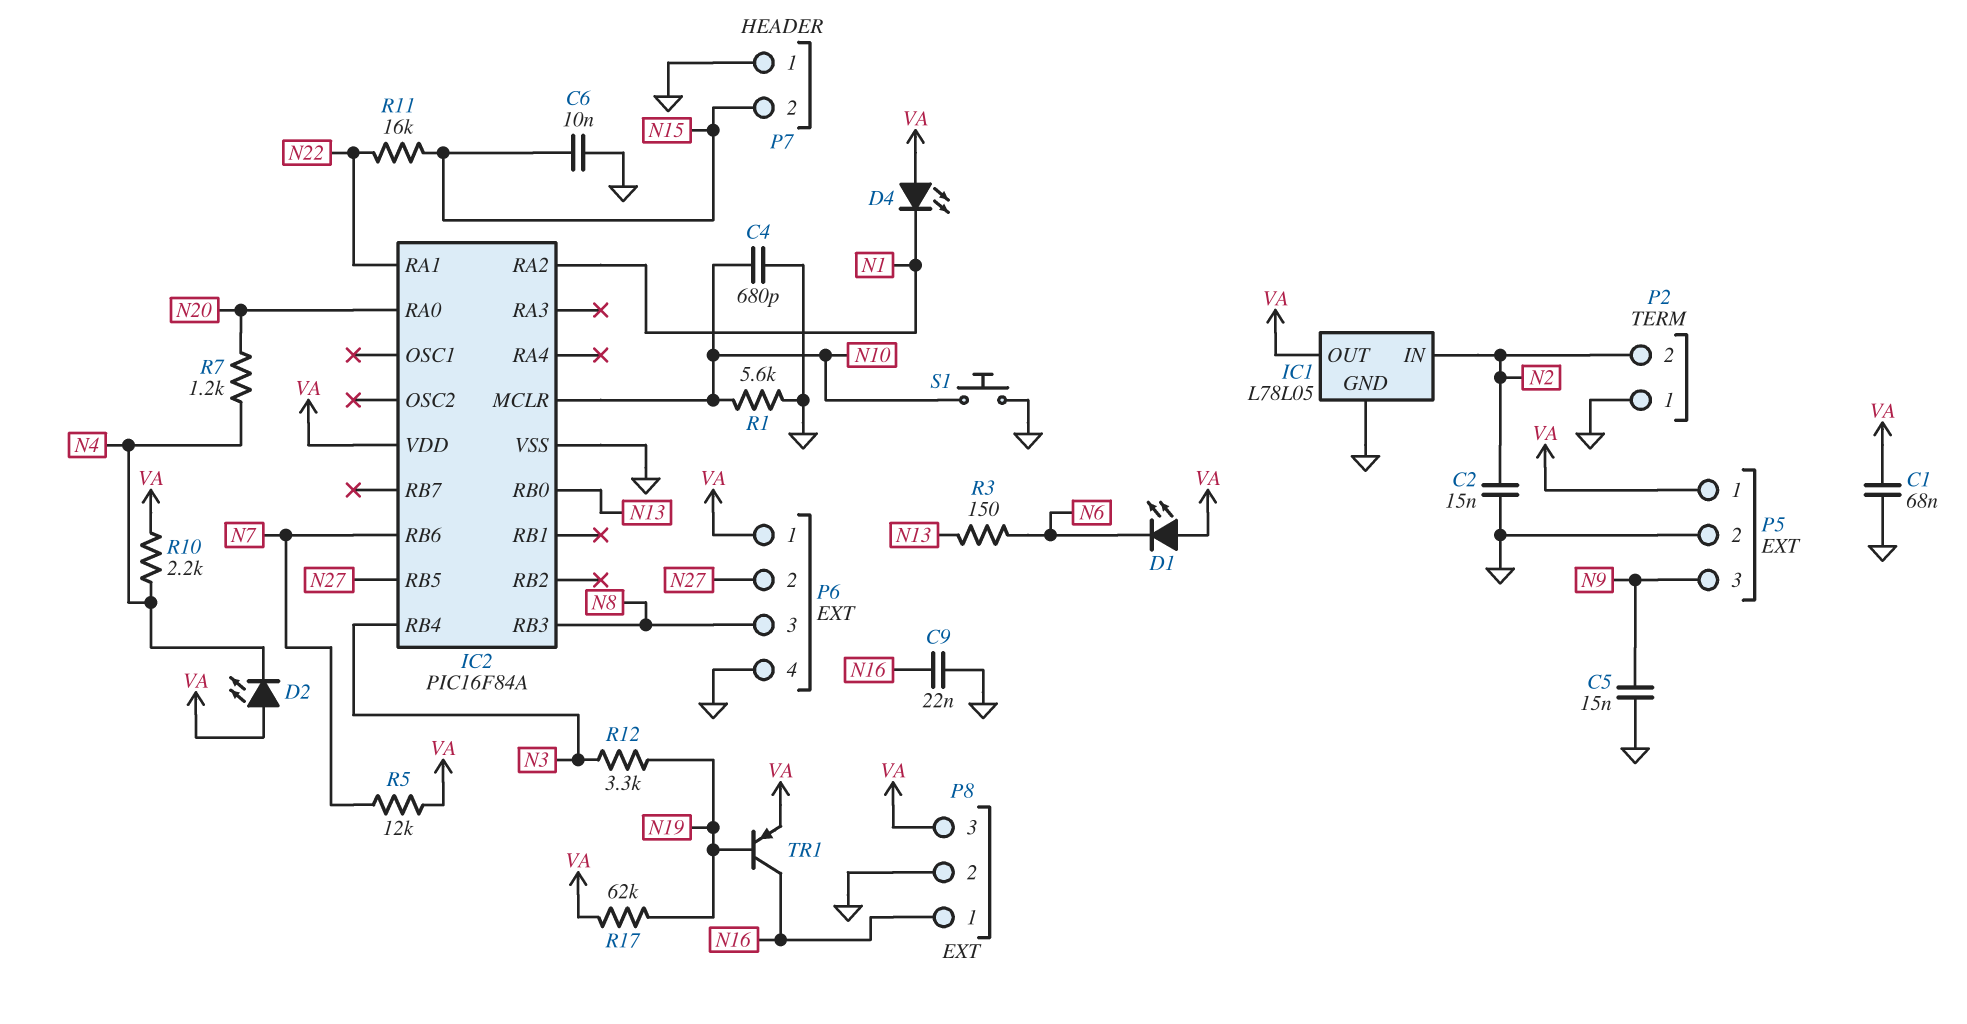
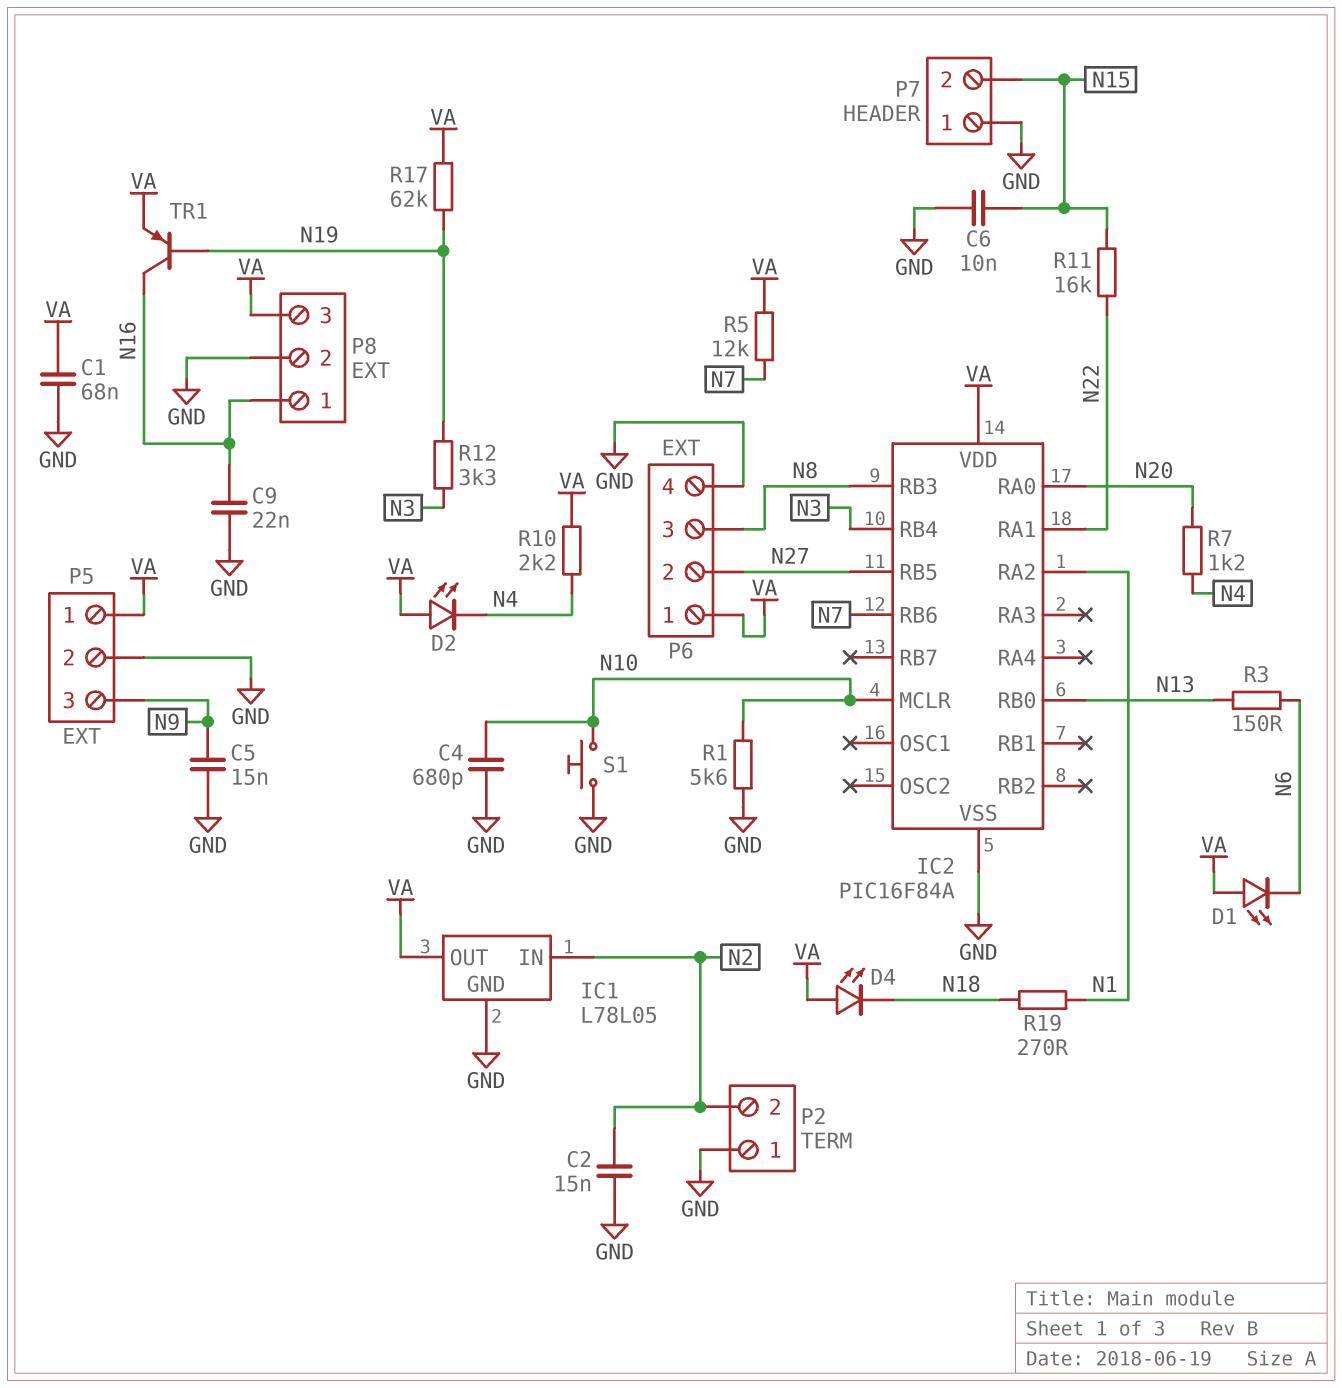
D4: LED (A VA, K N1) -> LED (A VA, K N18)
R19: none -> 270 (N1, N18)

